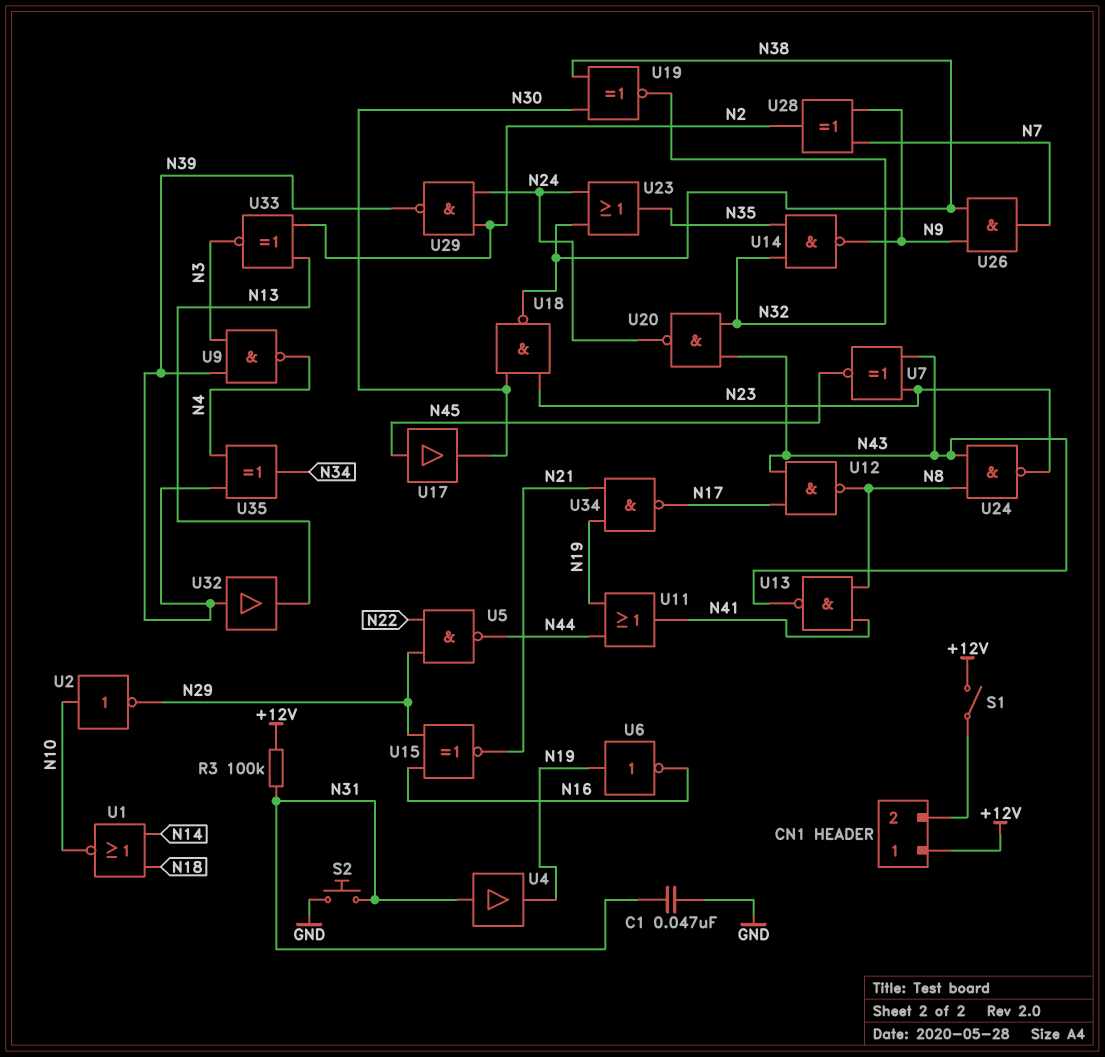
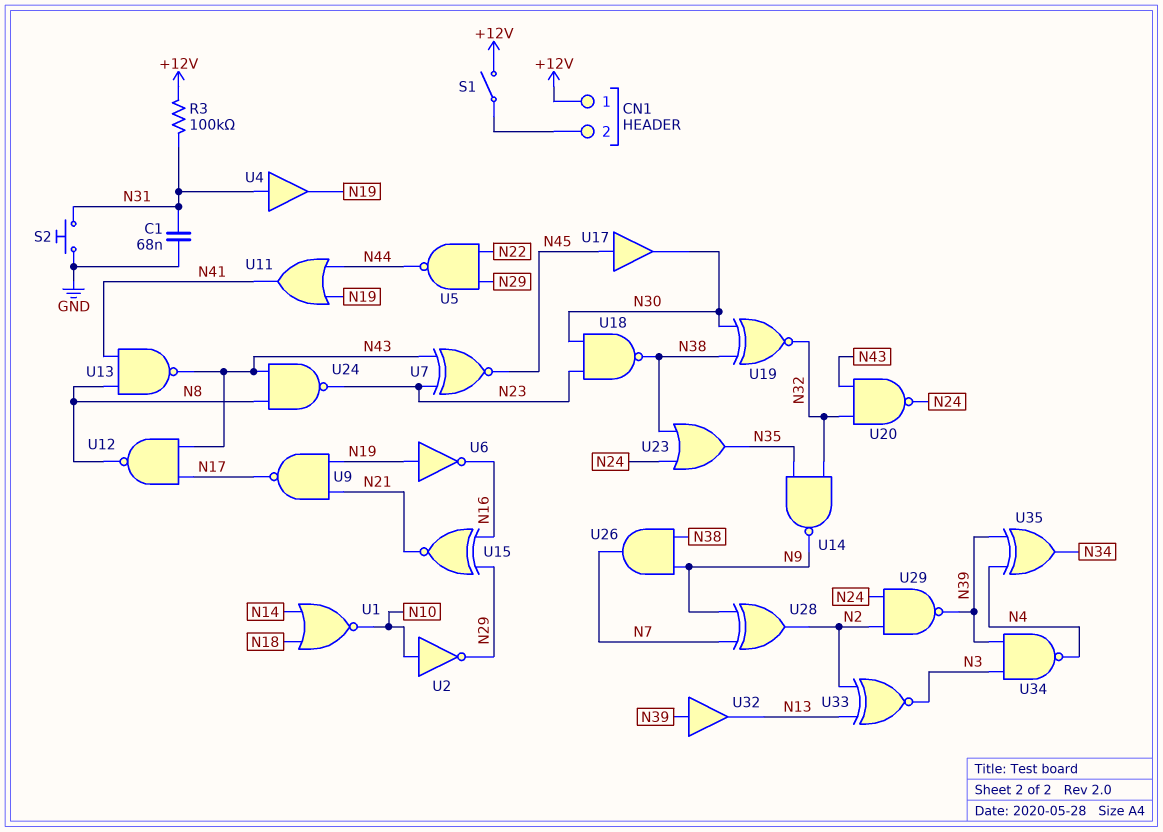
C1: 47nF (GND, N31) -> 68nF (GND, N31)
U9: NAND (in N3, in N39, out N4) -> NAND (in N19, in N21, out N17)
U34: NAND (in N19, in N21, out N17) -> NAND (in N3, in N39, out N4)

